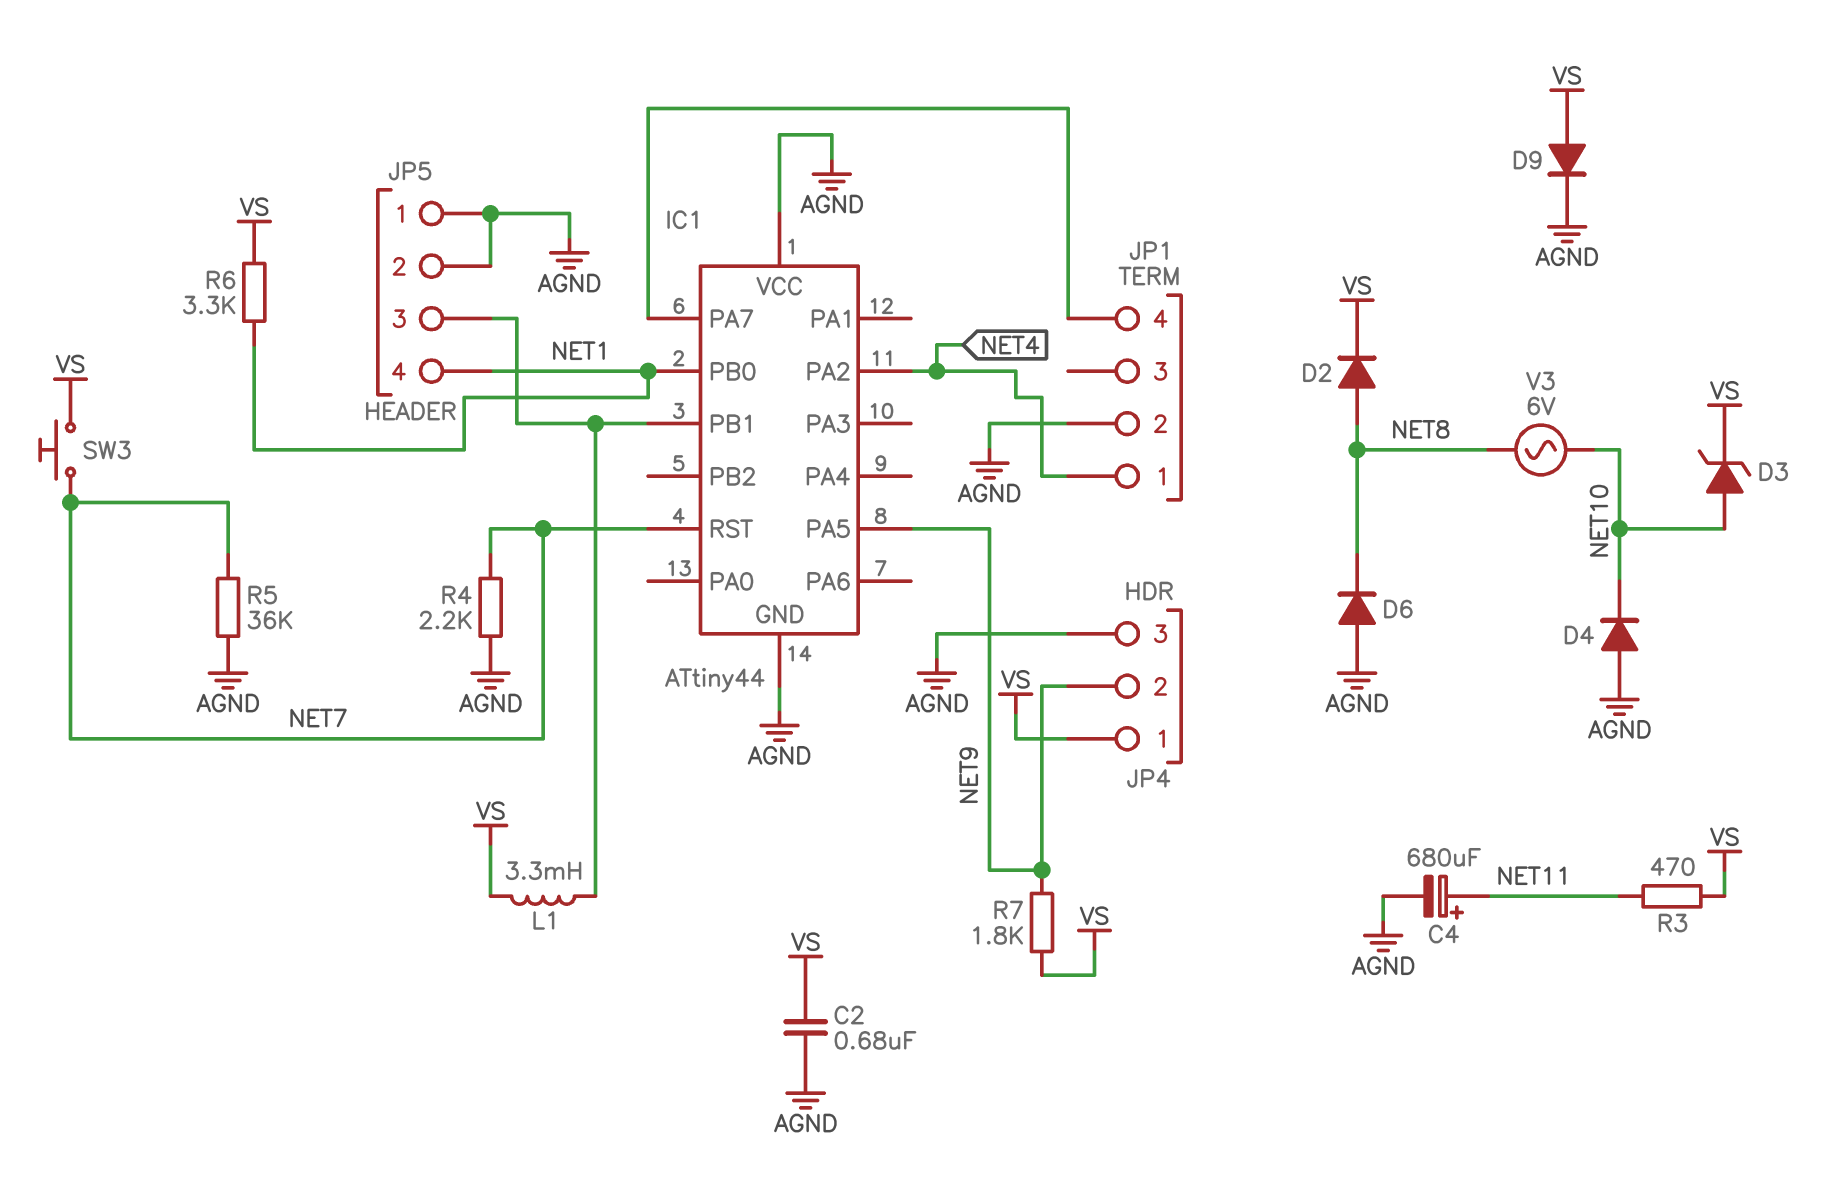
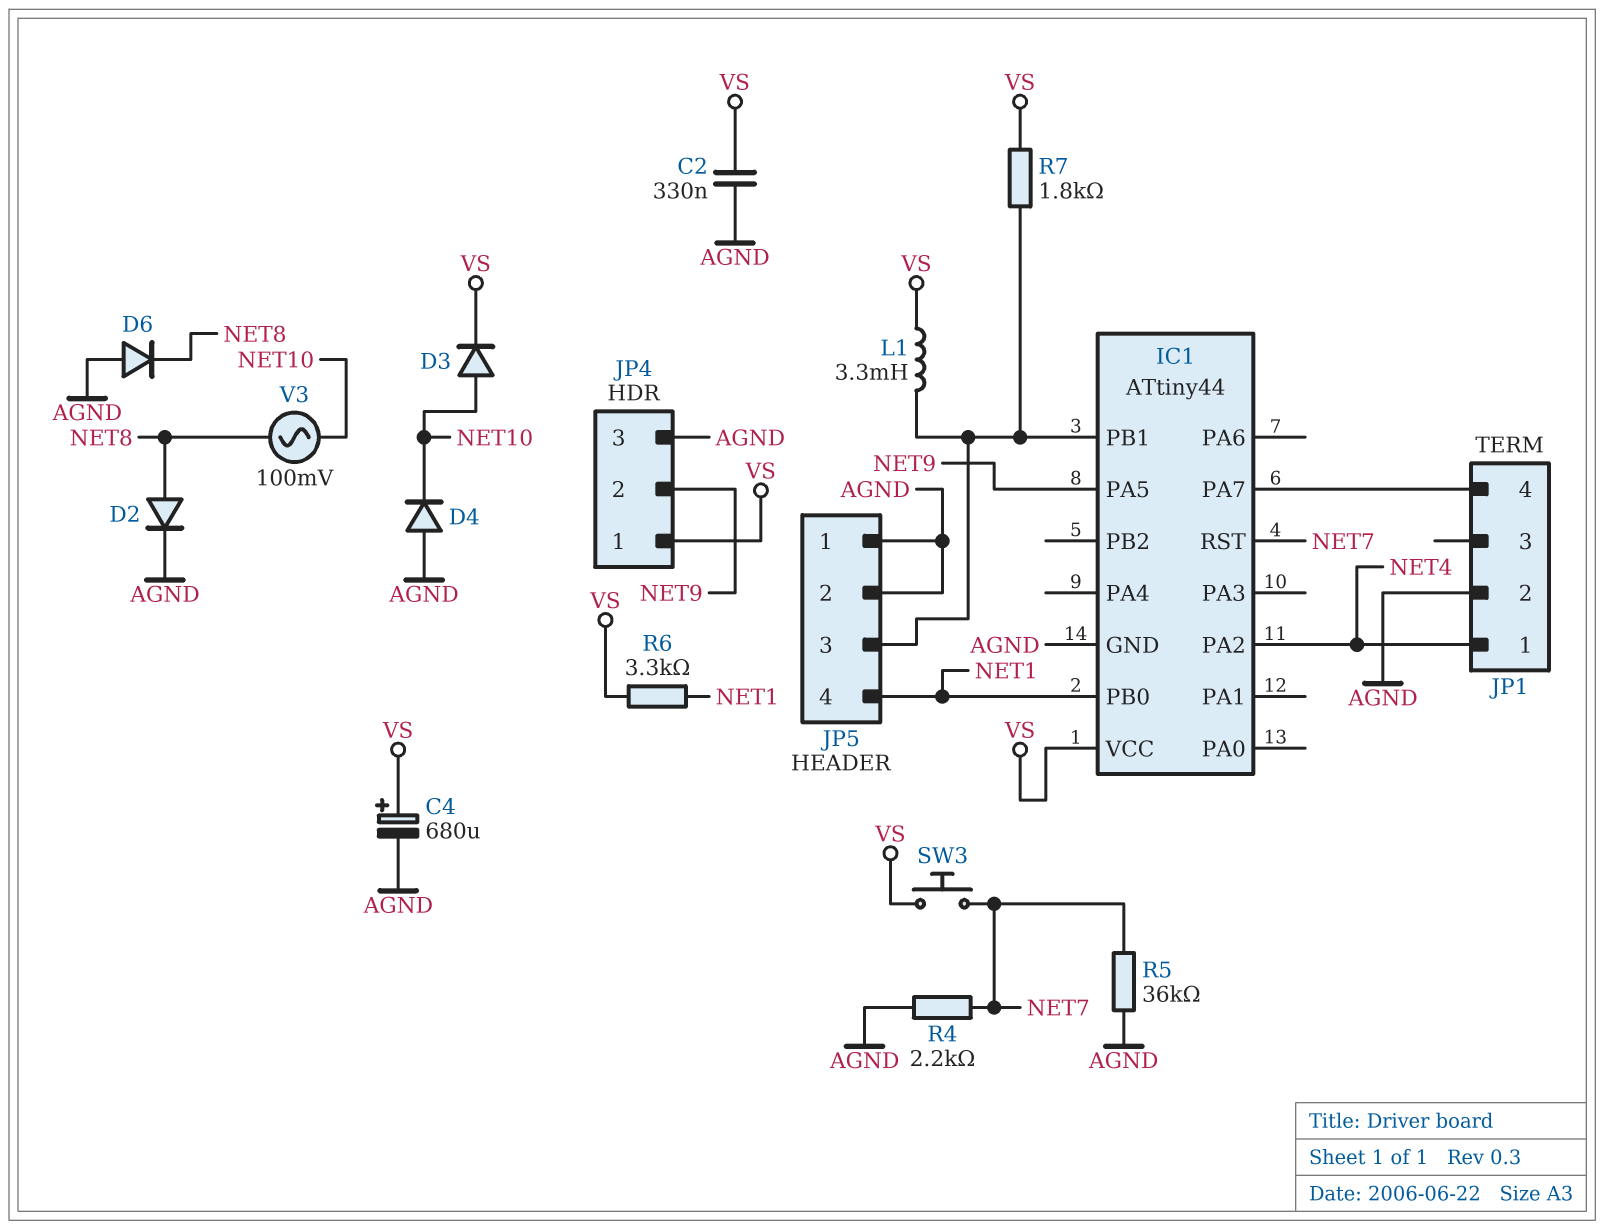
C2: 680nF (AGND, VS) -> 330nF (AGND, VS)
C4: 680uF (plus NET11, minus AGND) -> 680uF (plus VS, minus AGND)
D2: diode (A NET8, K VS) -> diode (A NET8, K AGND)
D3: zener (A NET10, K VS) -> diode (A NET10, K VS)
D9: diode (A VS, K AGND) -> none
IC1 pin VCC: AGND -> VS
R3: 470 (NET11, VS) -> none
R7: 1.8k (NET9, VS) -> 1.8k (IC1/PB1, VS)
V3: AC 6V (NET8, NET10) -> AC 100mV (NET8, NET10)

